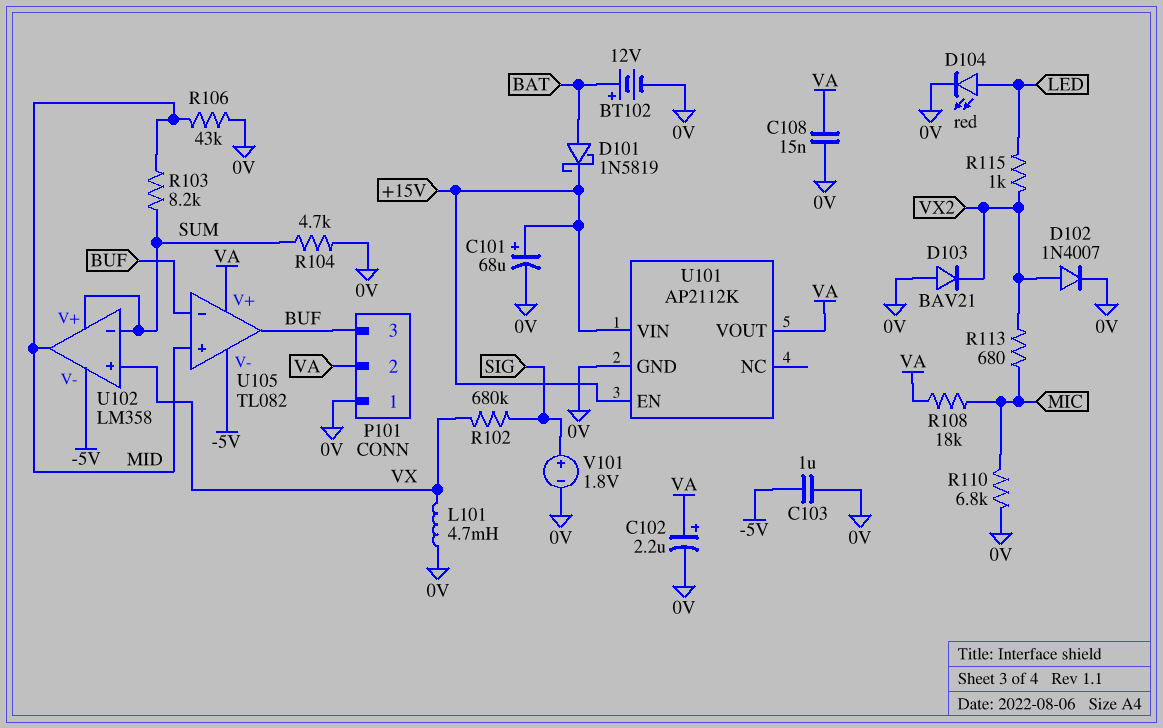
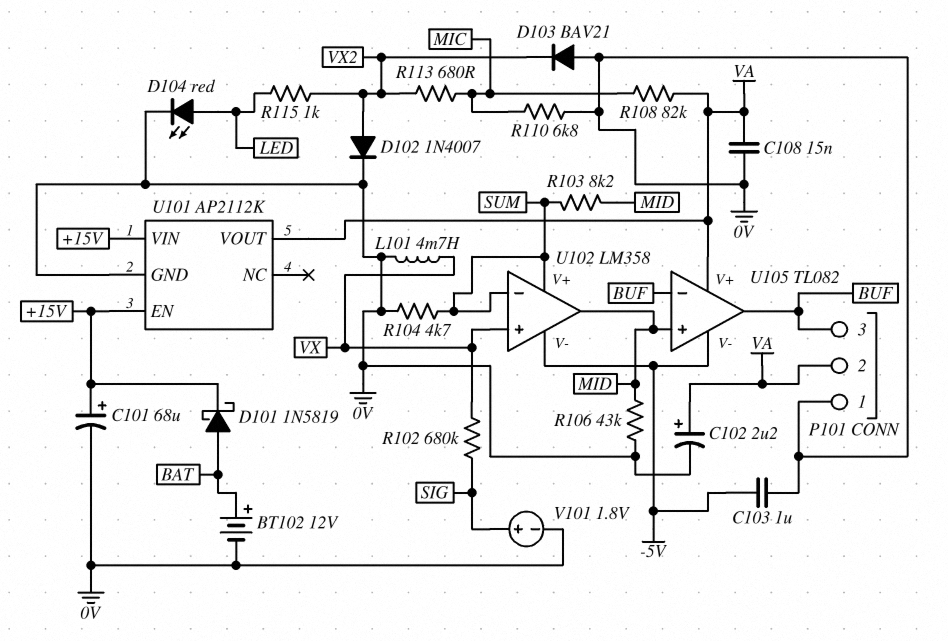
R108: 18k (MIC, VA) -> 82k (MIC, VA)

